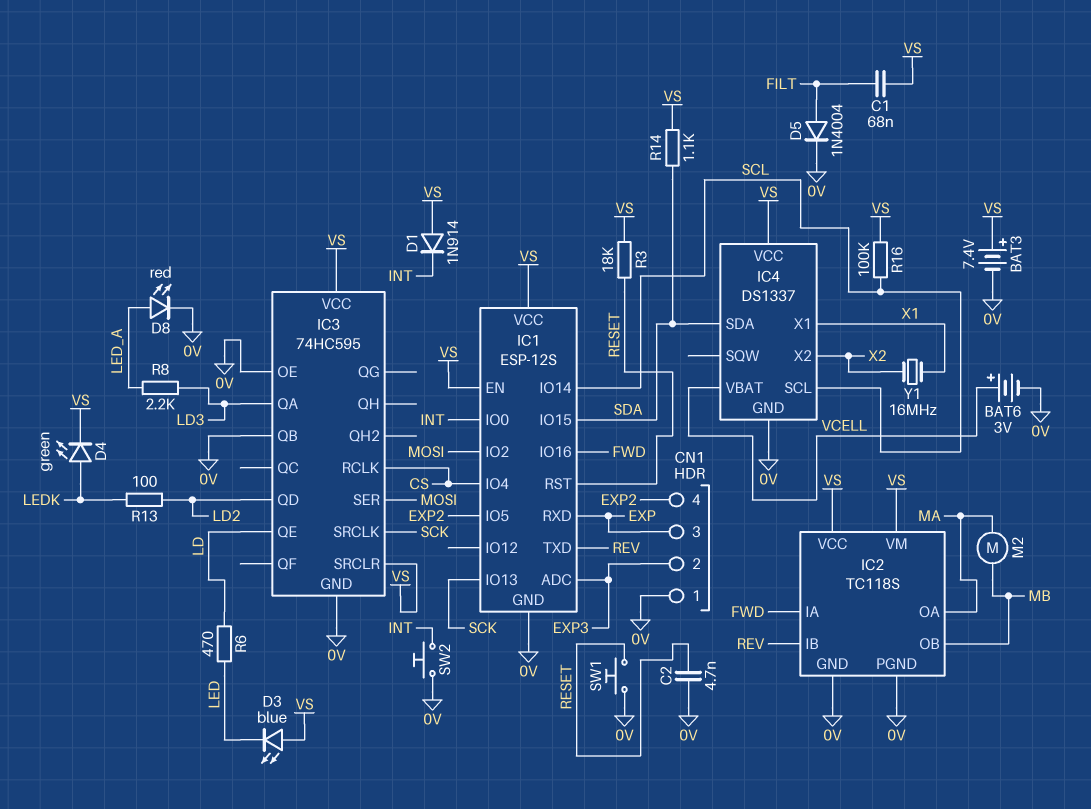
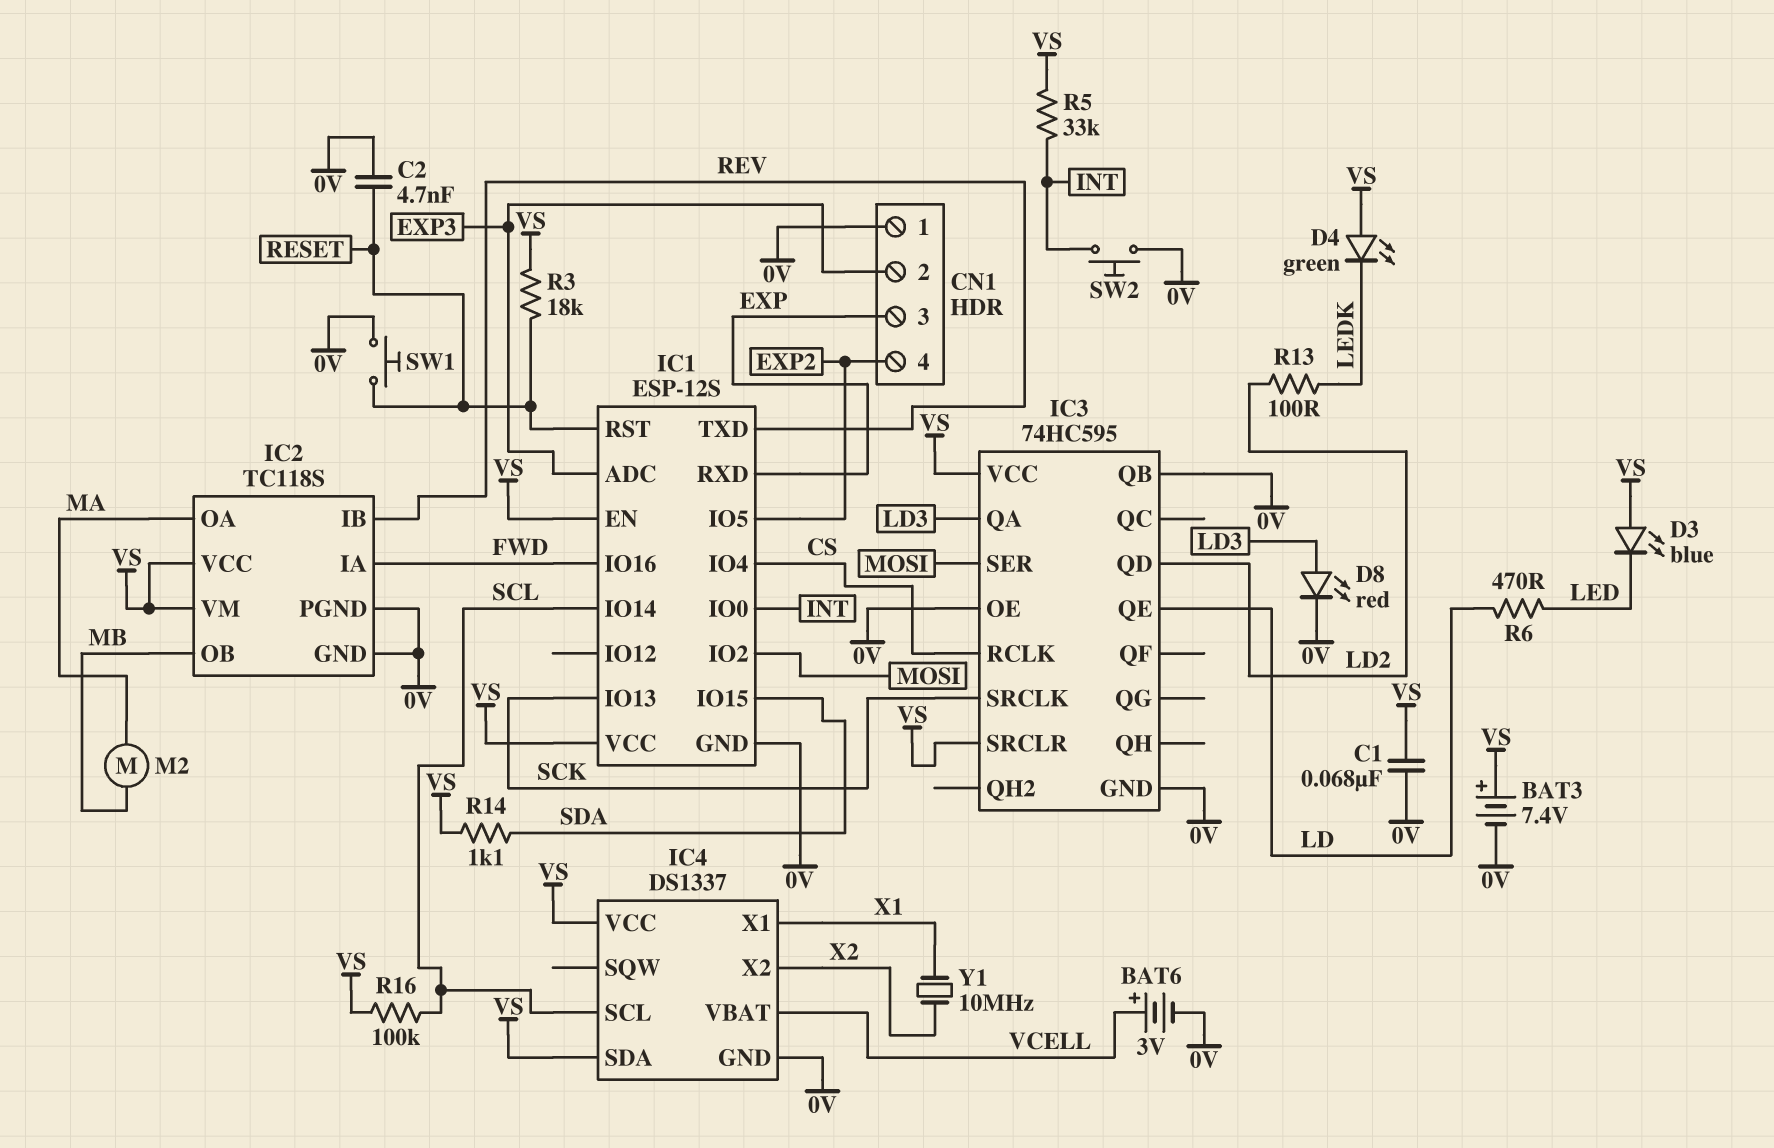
C1: 68nF (FILT, VS) -> 68nF (0V, VS)
D1: diode 1N914 (A VS, K INT) -> none
D4: LED green (A LEDK, K VS) -> LED green (A VS, K LEDK)
D5: diode 1N4004 (A FILT, K 0V) -> none
D8: LED red (A LED_A, K 0V) -> LED red (A LD3, K 0V)
IC4 pin SDA: SDA -> VS
R5: none -> 33k (INT, VS)
R8: 2.2k (LD3, LED_A) -> none
Y1: 16MHz (X1, X2) -> 10MHz (X1, X2)

